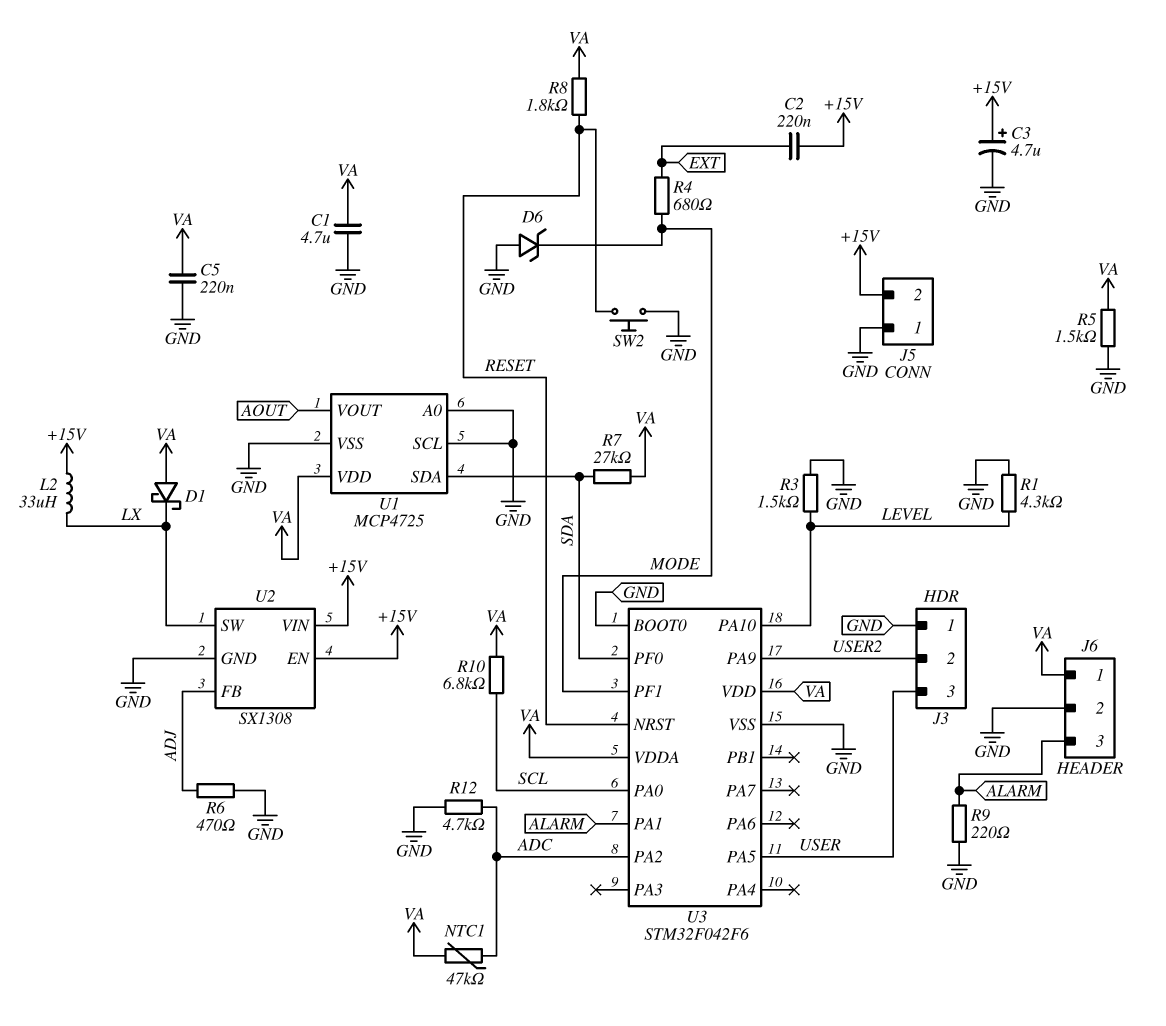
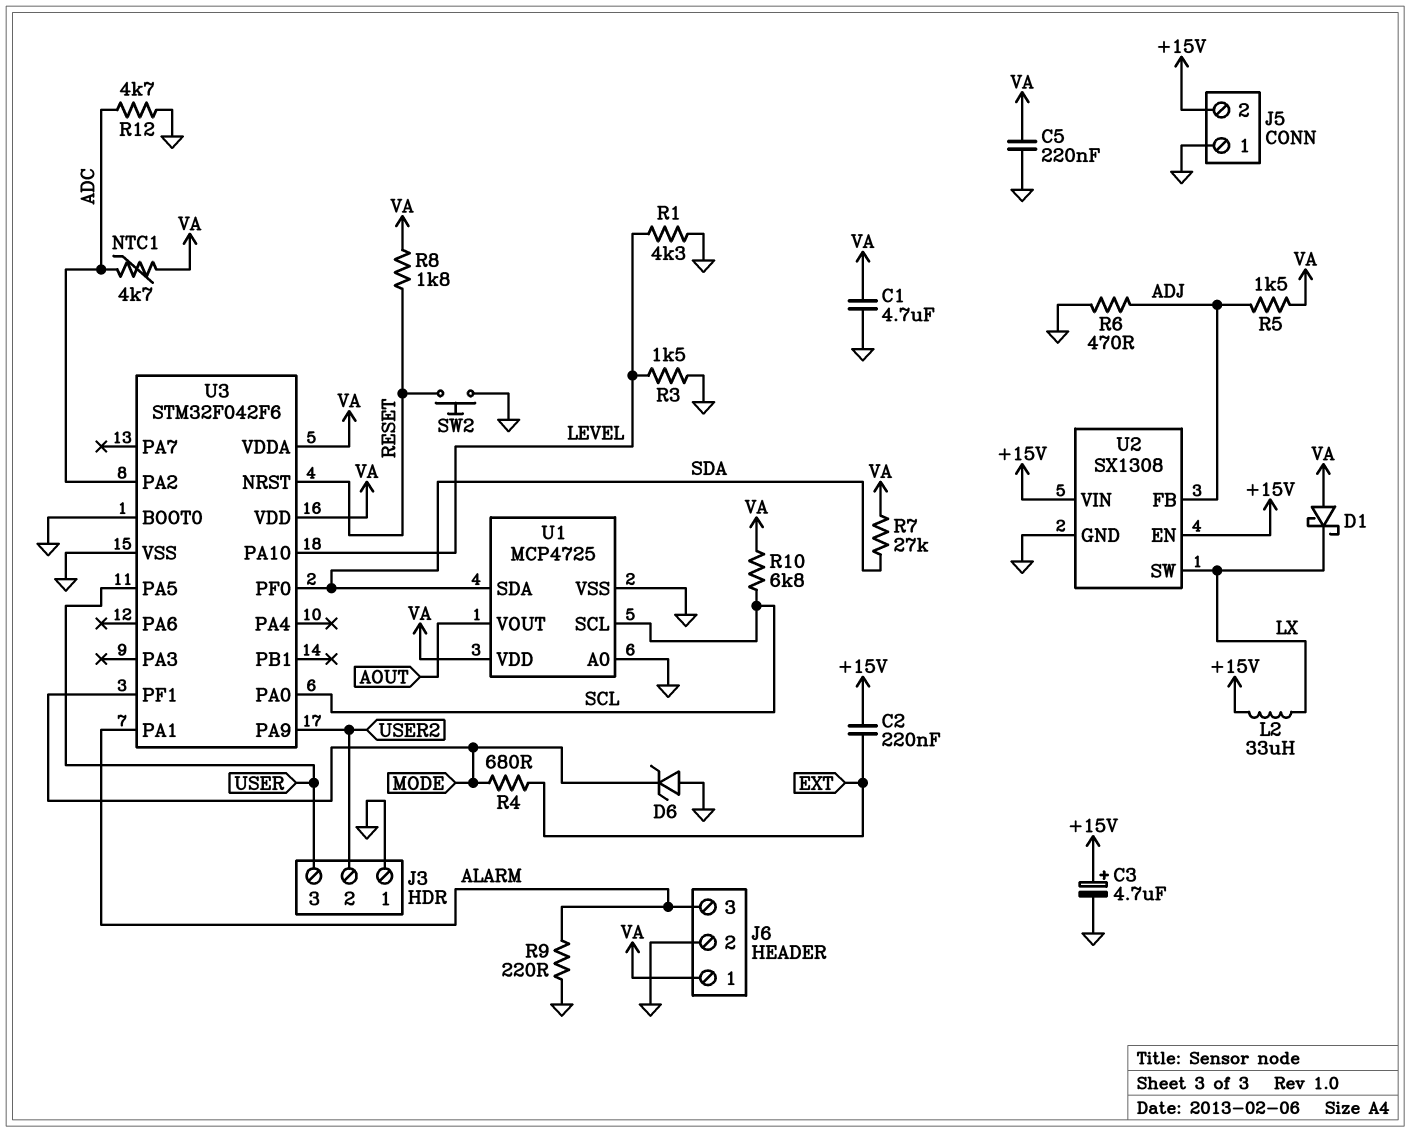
NTC1: 47k (ADC, VA) -> 4.7k (ADC, VA)
R5: 1.5k (GND, VA) -> 1.5k (ADJ, VA)
U1 pin SCL: GND -> SCL

